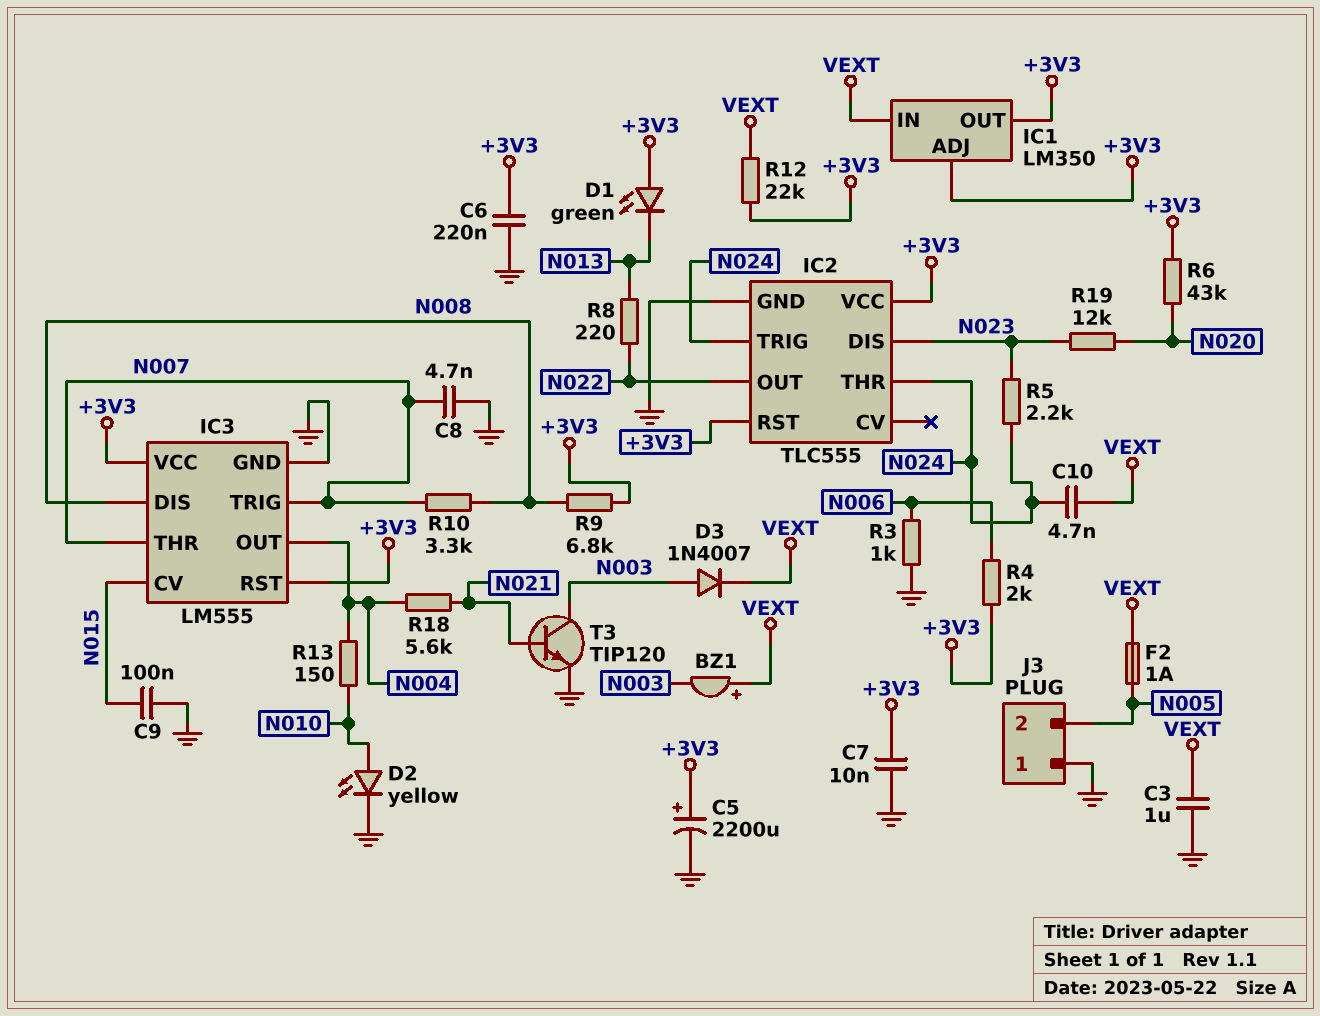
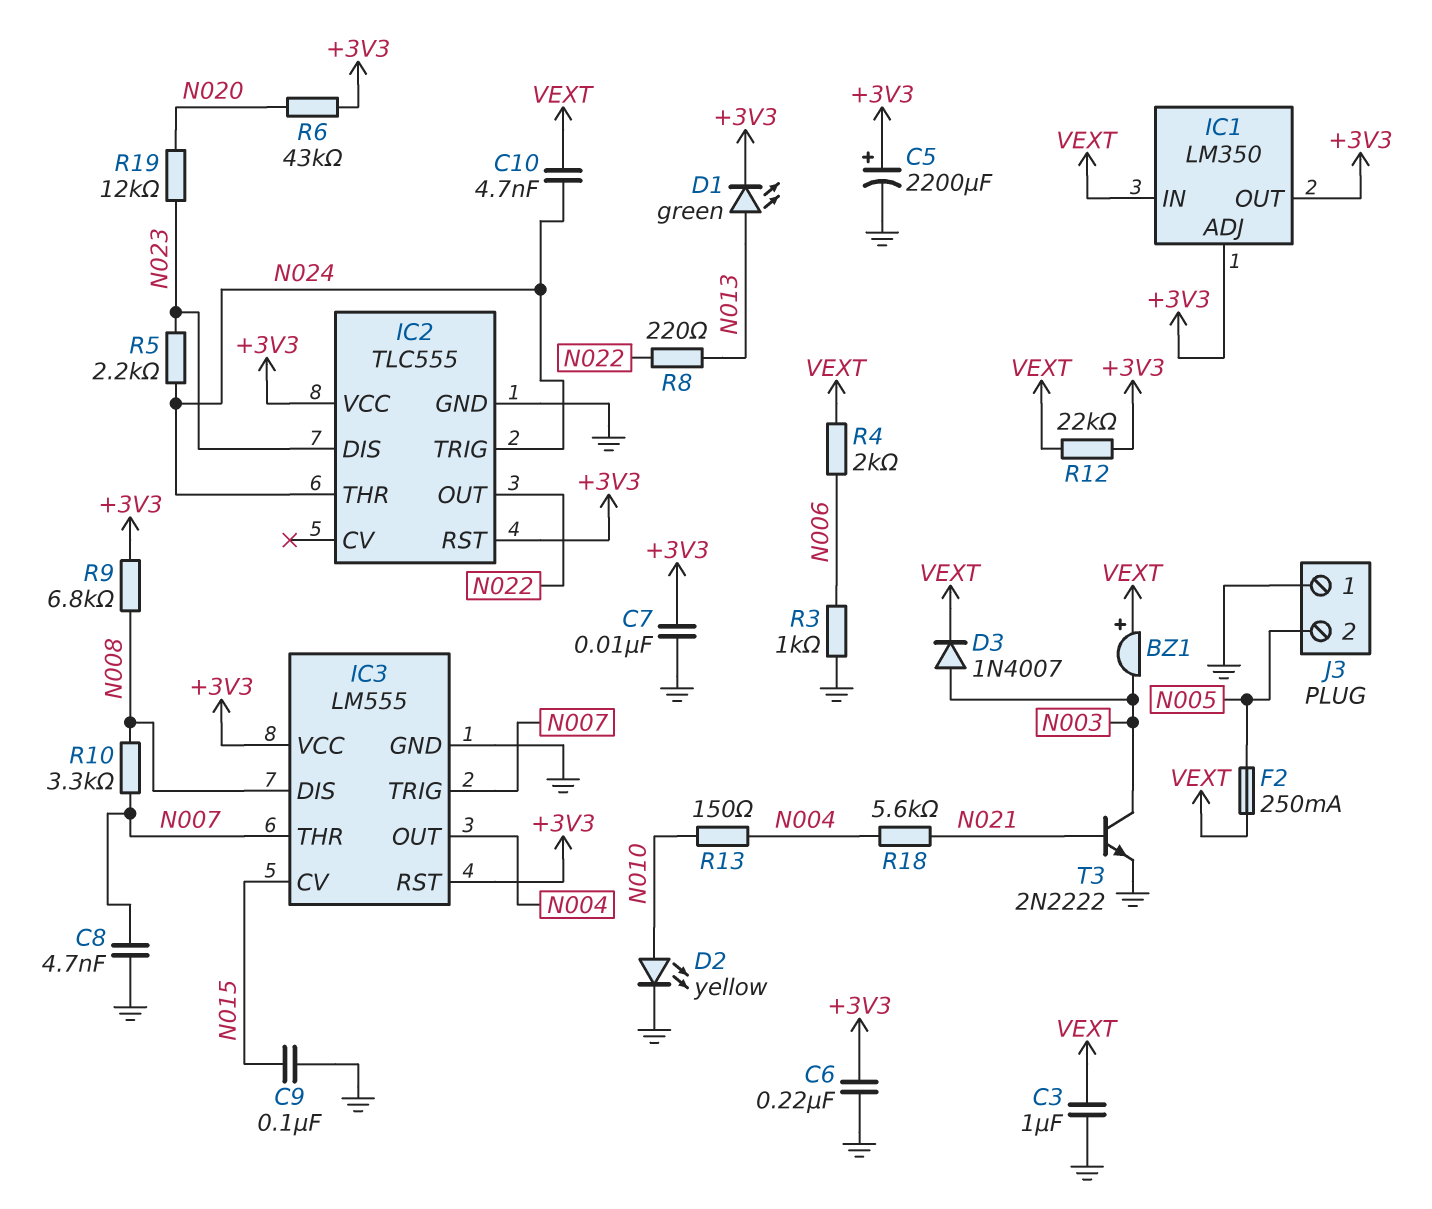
D1: LED green (A +3V3, K N013) -> LED green (A N013, K +3V3)
F2: 1A (N005, VEXT) -> 250mA (N005, VEXT)
R4: 2k (+3V3, N006) -> 2k (N006, VEXT)
T3: NPN TIP120 (B N021, C N003, E GND) -> NPN 2N2222 (B N021, C N003, E GND)

